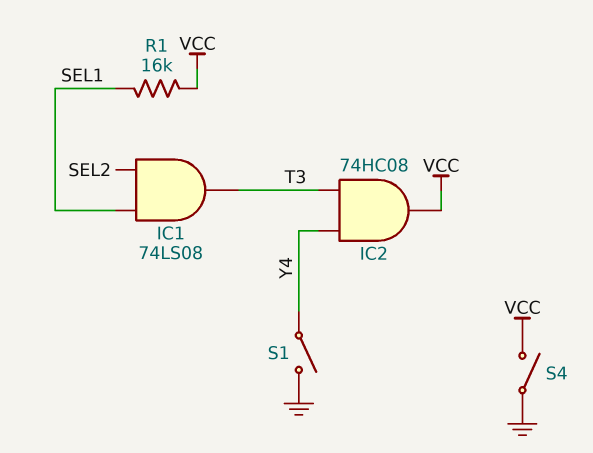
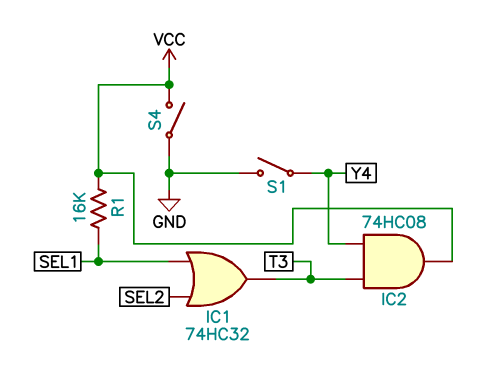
IC1: AND 74LS08 (in SEL1, in SEL2, out T3) -> OR 74HC32 (in SEL1, in SEL2, out T3)

